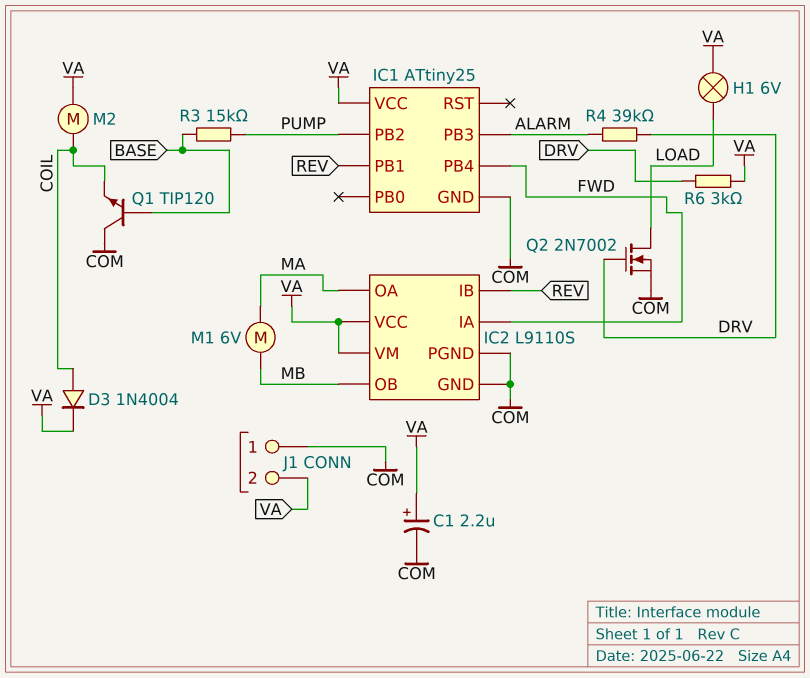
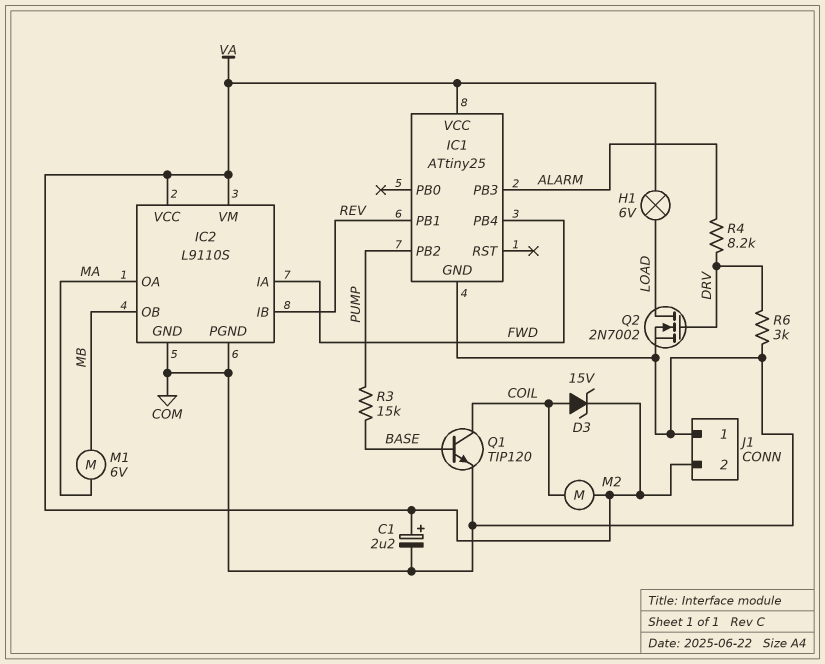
D3: diode 1N4004 (A COIL, K VA) -> zener 15V (A COIL, K VA)
Q1: NPN TIP120 (B BASE, C COM, E COIL) -> NPN TIP120 (B BASE, C COIL, E COM)
R4: 39k (ALARM, DRV) -> 8.2k (ALARM, DRV)
R6: 3k (DRV, VA) -> 3k (COM, DRV)

